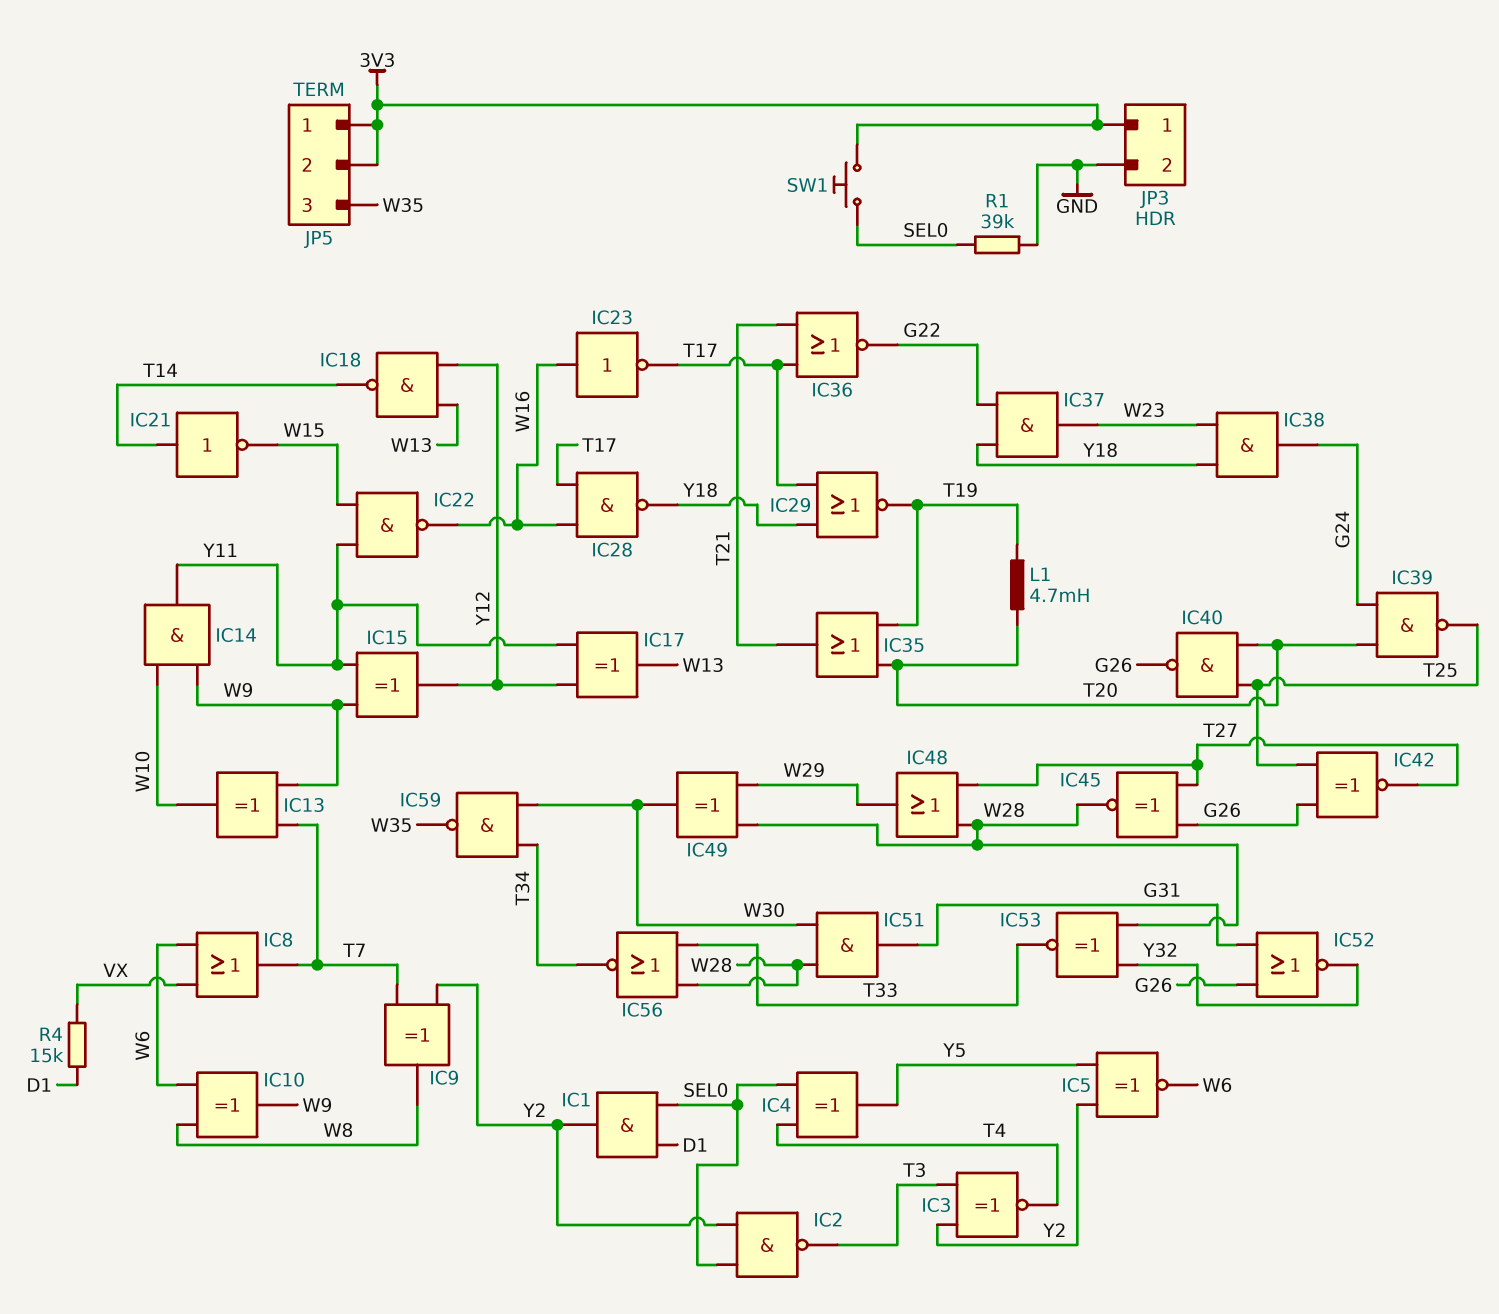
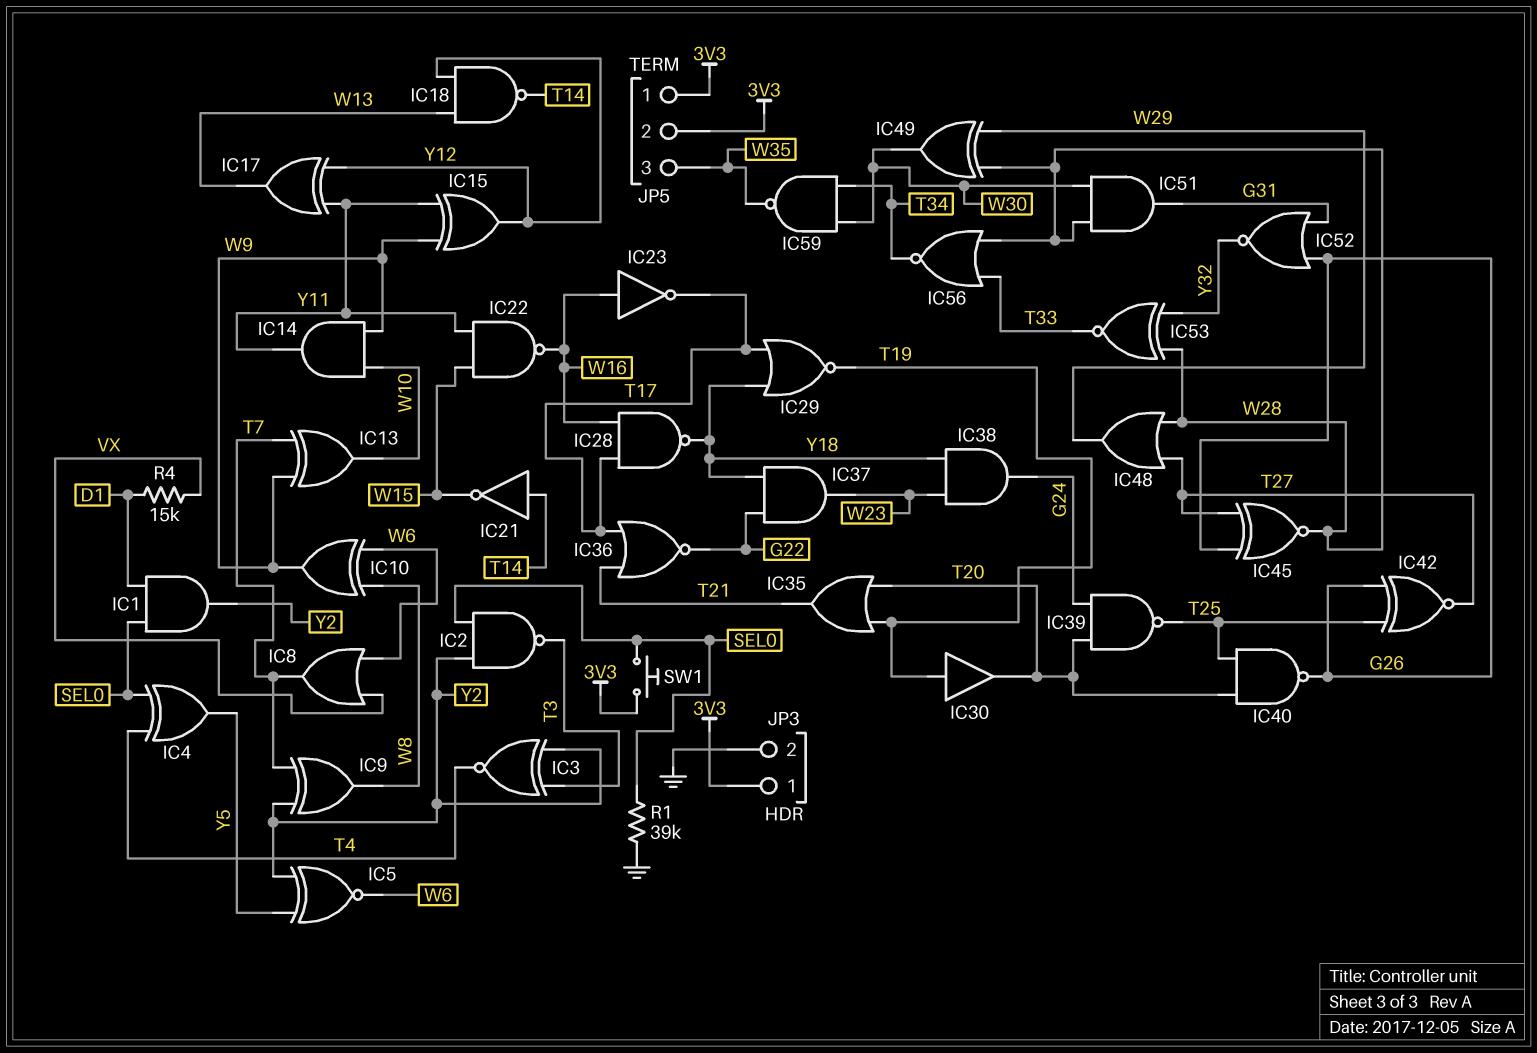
IC30: none -> buffer (in T19, out T20)
L1: 4.7mH (T19, T20) -> none

